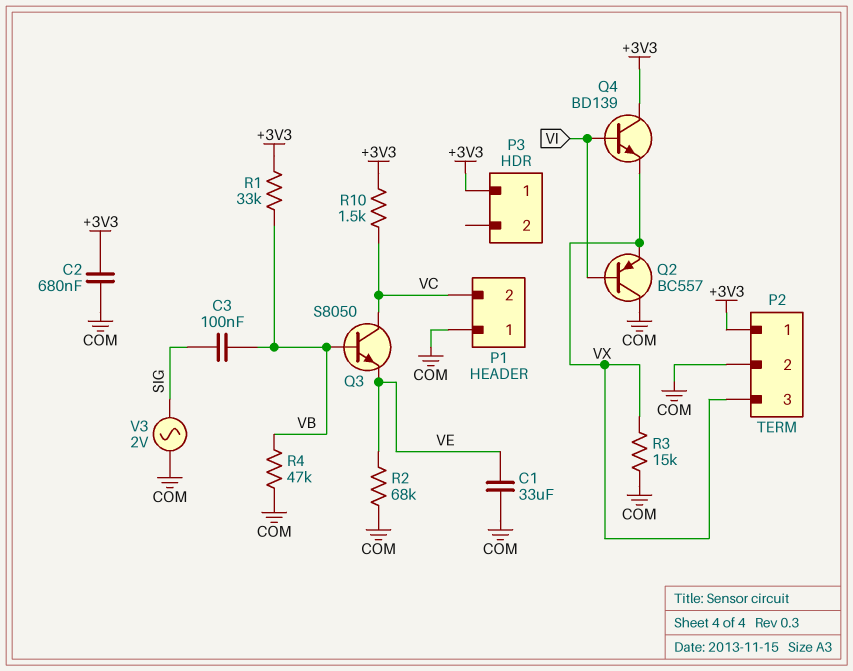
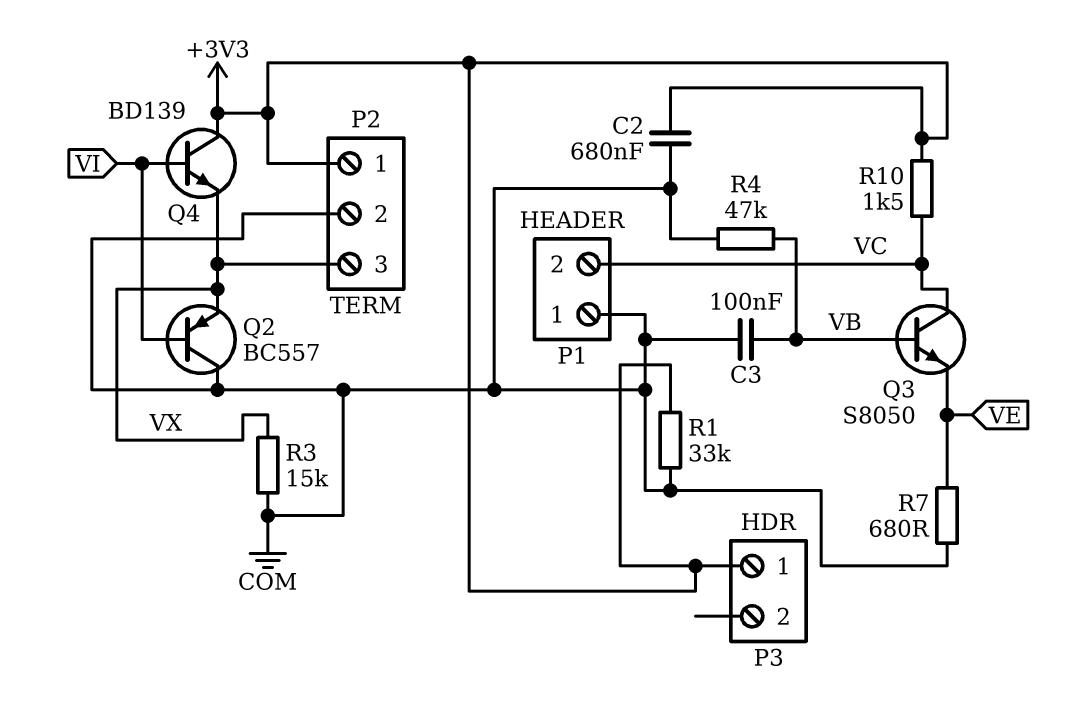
C1: 33uF (COM, VE) -> none
C3: 100nF (SIG, VB) -> 100nF (COM, VB)
R1: 33k (+3V3, VB) -> 33k (+3V3, COM)
R2: 68k (COM, VE) -> none
R7: none -> 680 (COM, VE)
V3: AC 2V (COM, SIG) -> none

